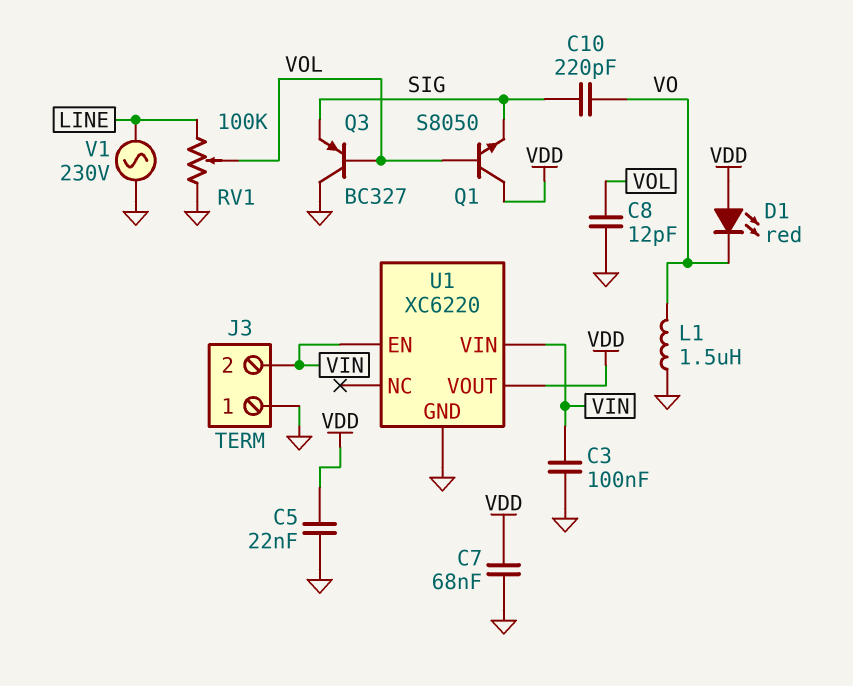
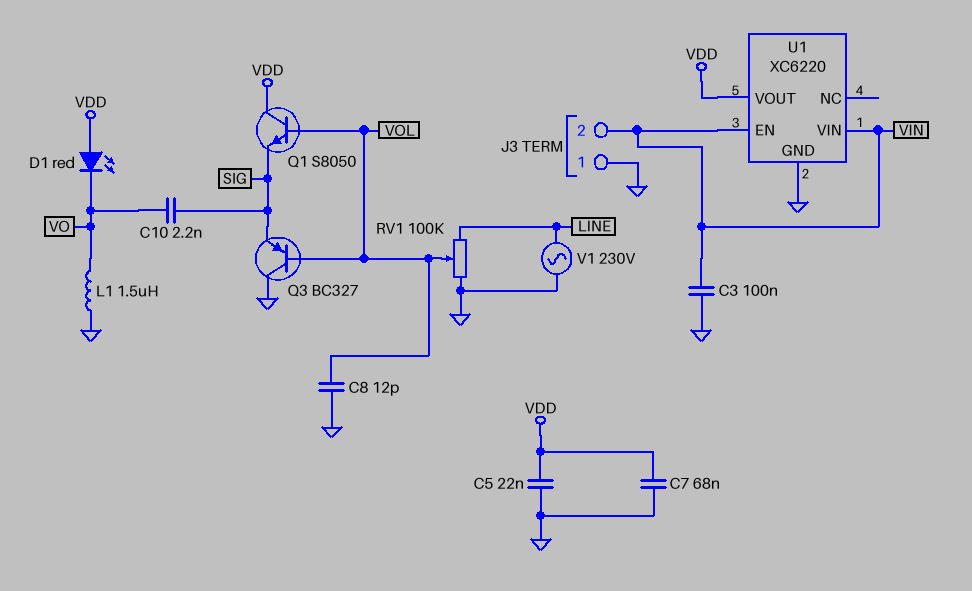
C10: 220pF (SIG, VO) -> 2.2nF (SIG, VO)

